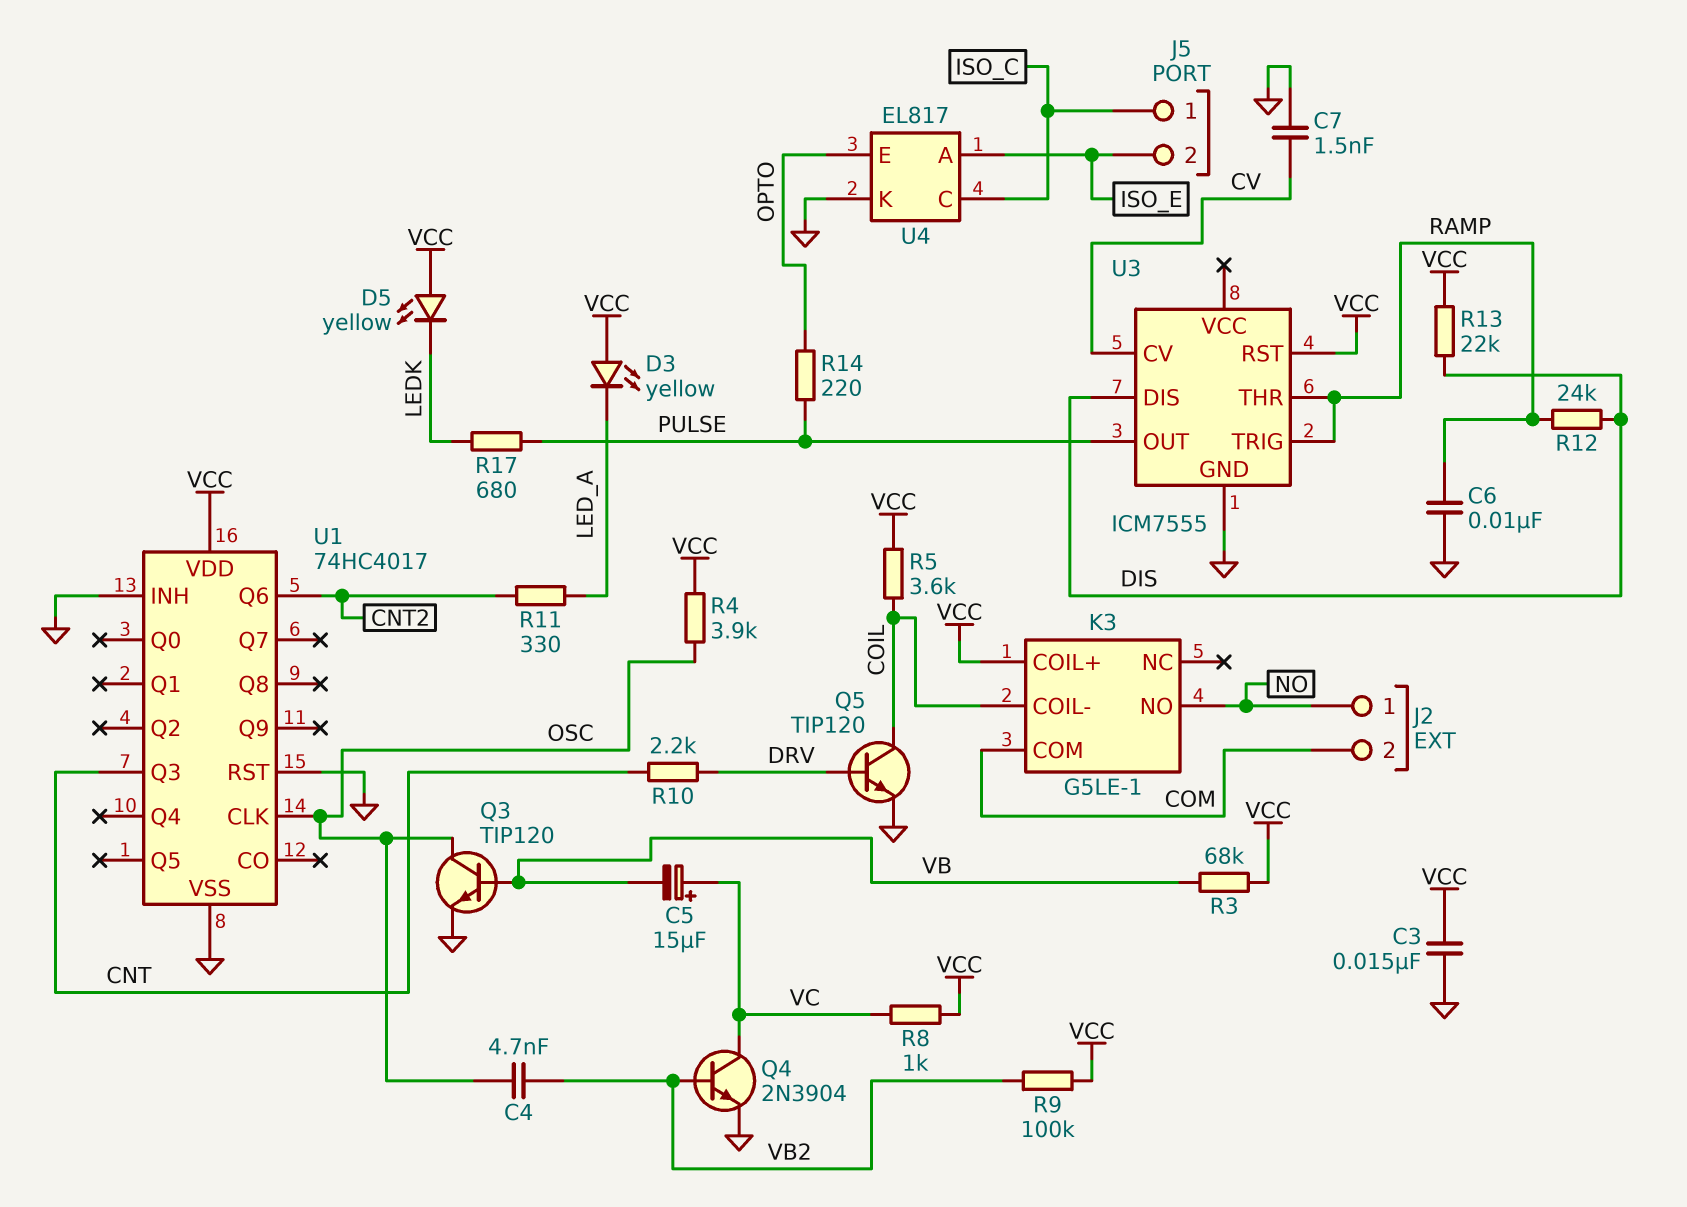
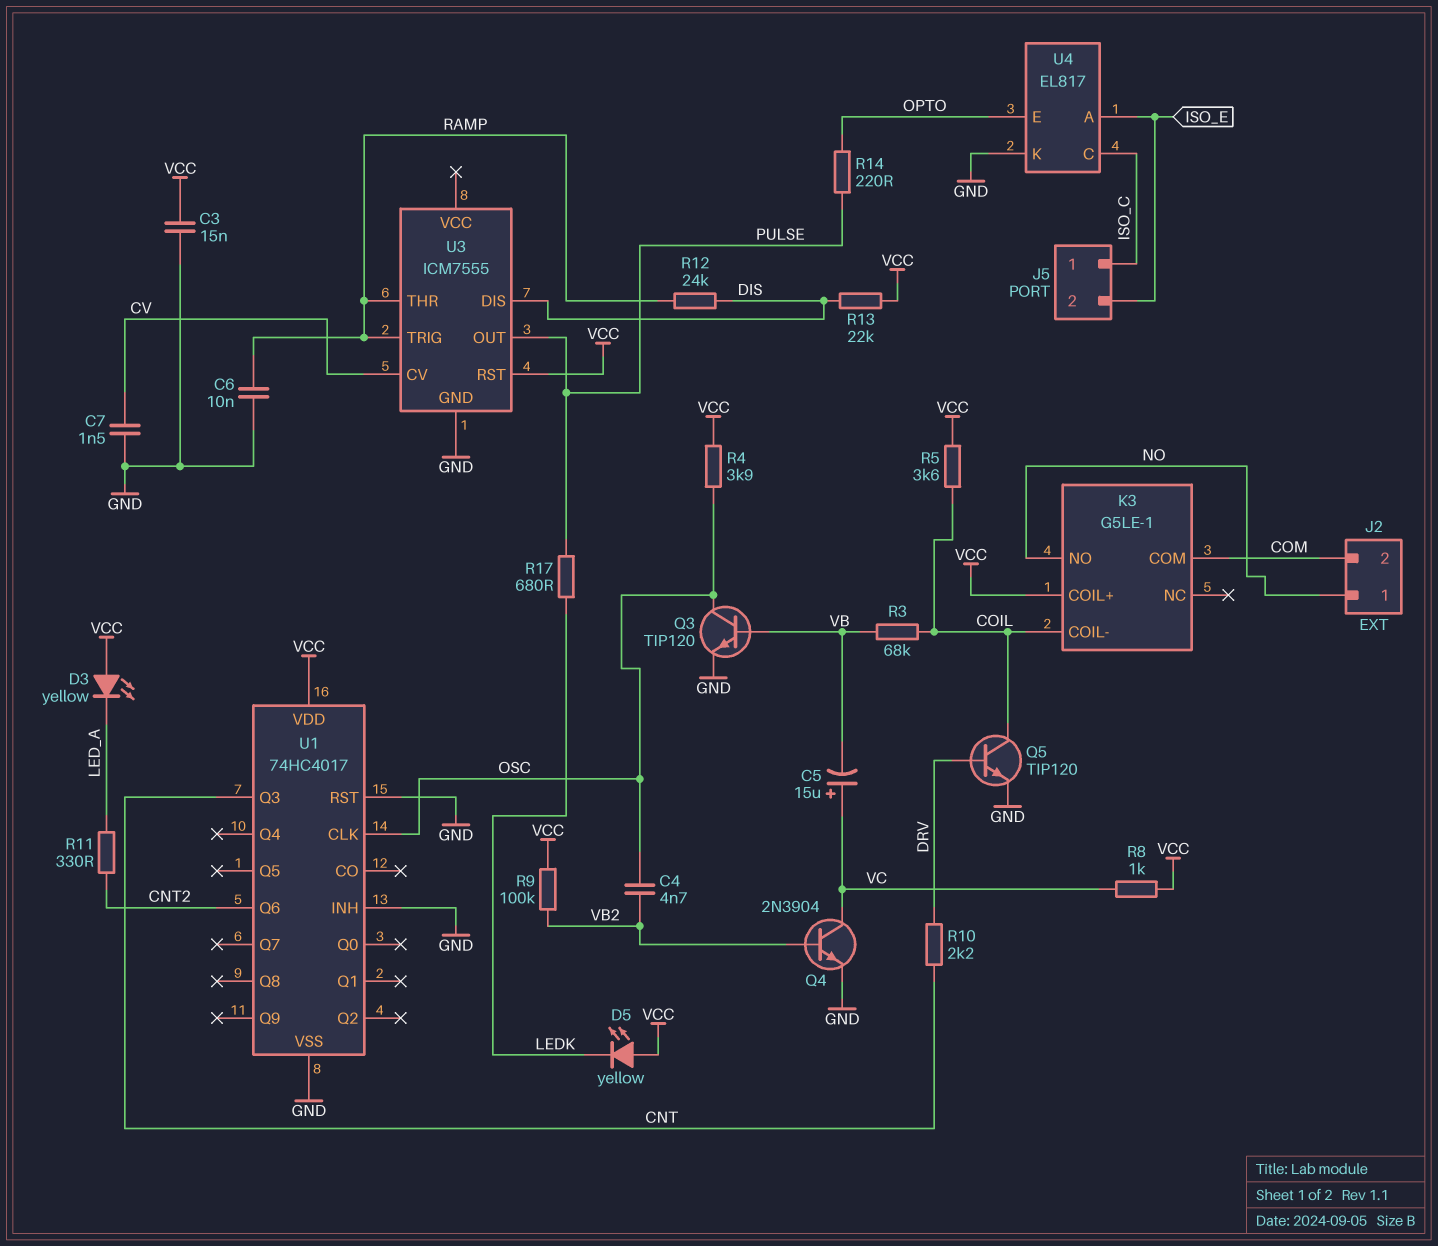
R3: 68k (VB, VCC) -> 68k (COIL, VB)

